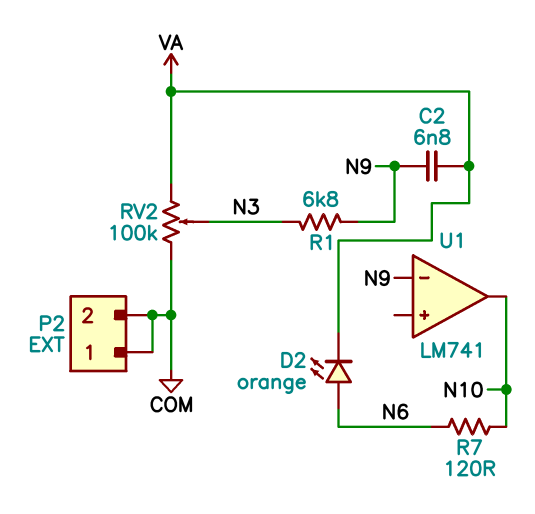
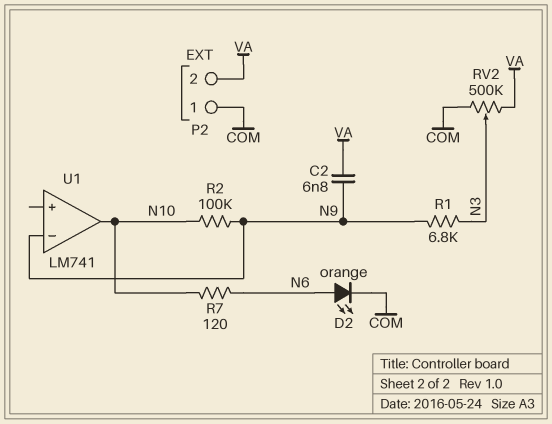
D2: LED orange (A N6, K VA) -> LED orange (A N6, K COM)
P2 pin 2: COM -> VA
R2: none -> 100k (N9, N10)
RV2: 100k (COM, VA, wiper N3) -> 500k (COM, VA, wiper N3)

